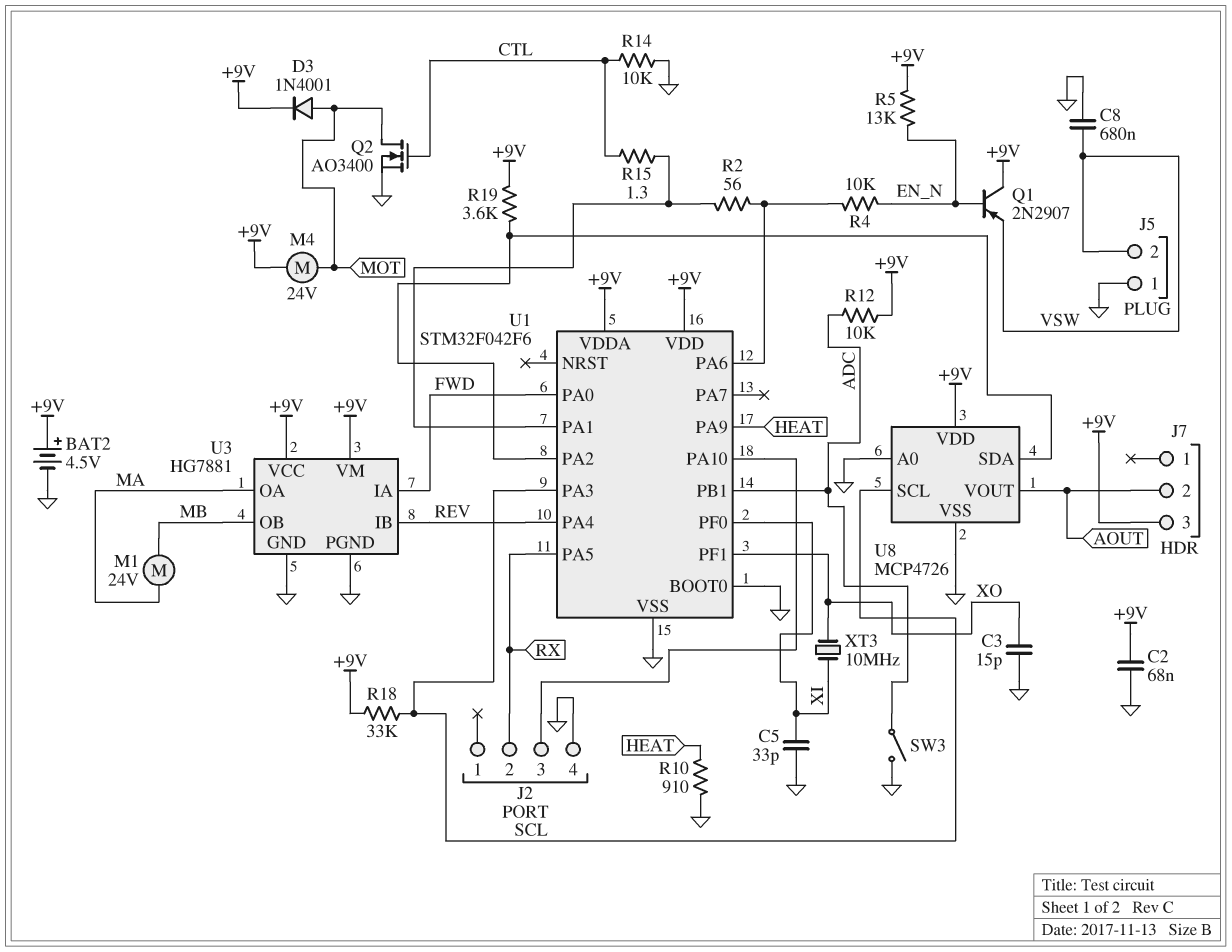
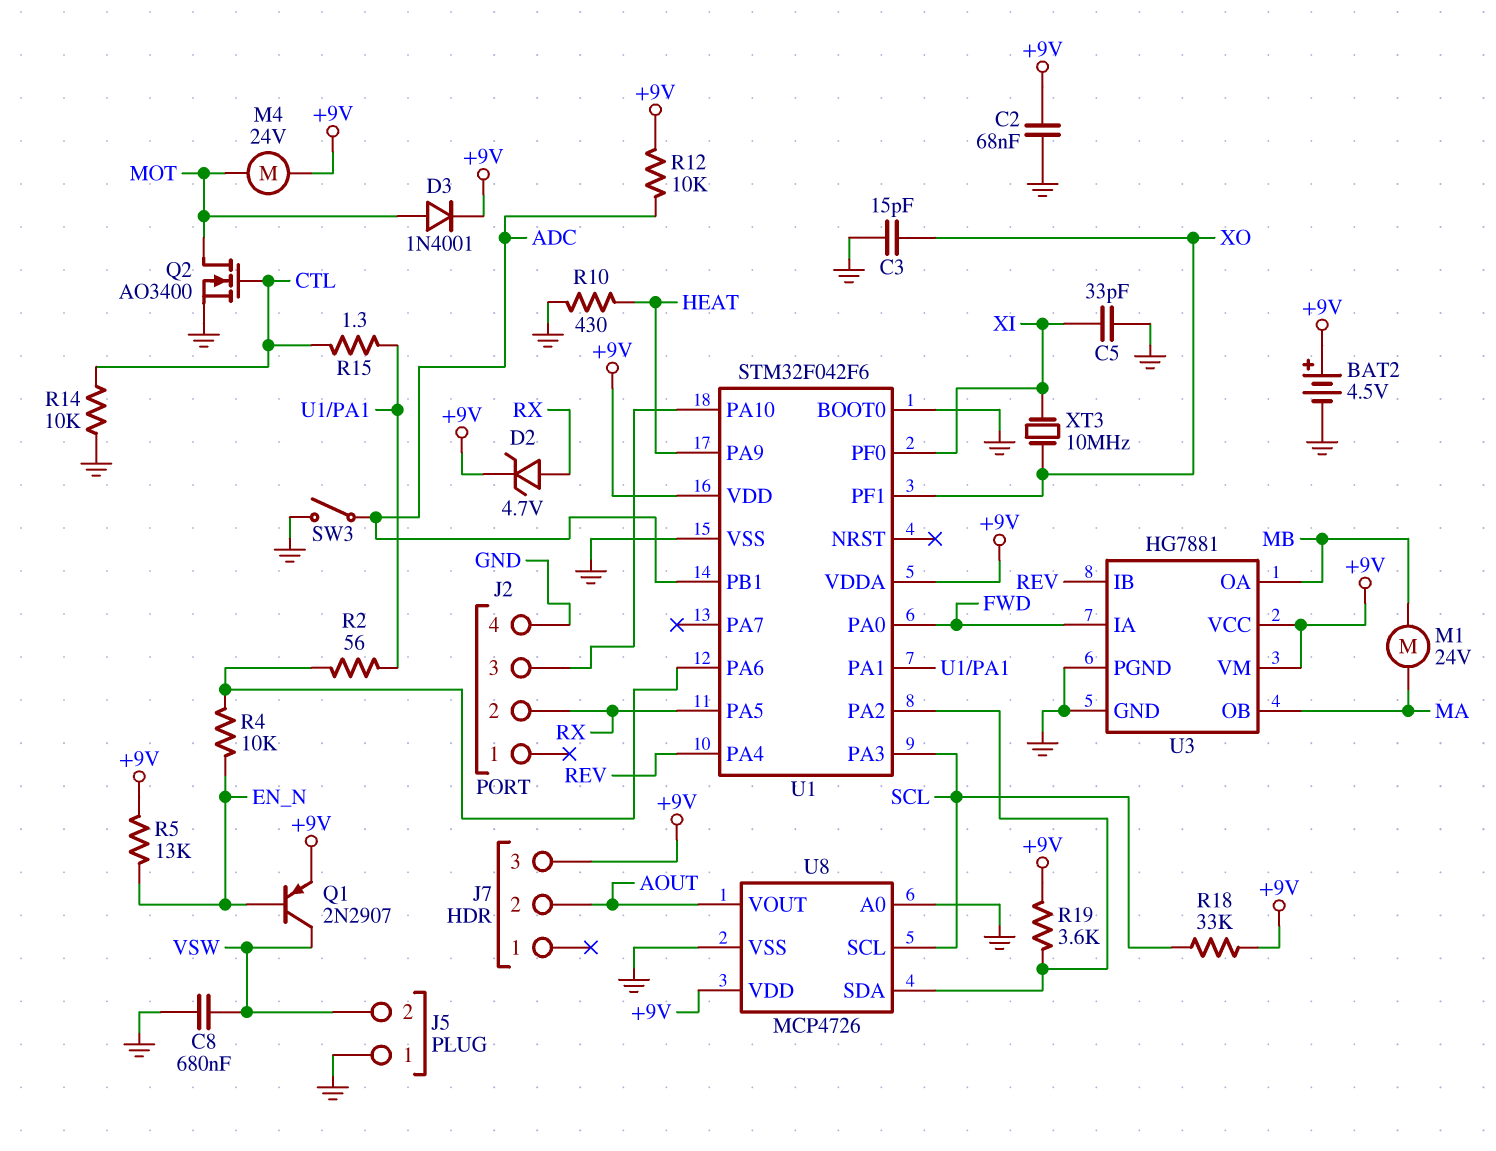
D2: none -> zener 4.7V (A RX, K +9V)
Q1: PNP 2N2907 (B EN_N, C +9V, E VSW) -> PNP 2N2907 (B EN_N, C VSW, E +9V)
R10: 910 (GND, HEAT) -> 430 (GND, HEAT)
U3 pin OA: MA -> MB
U3 pin OB: MB -> MA

